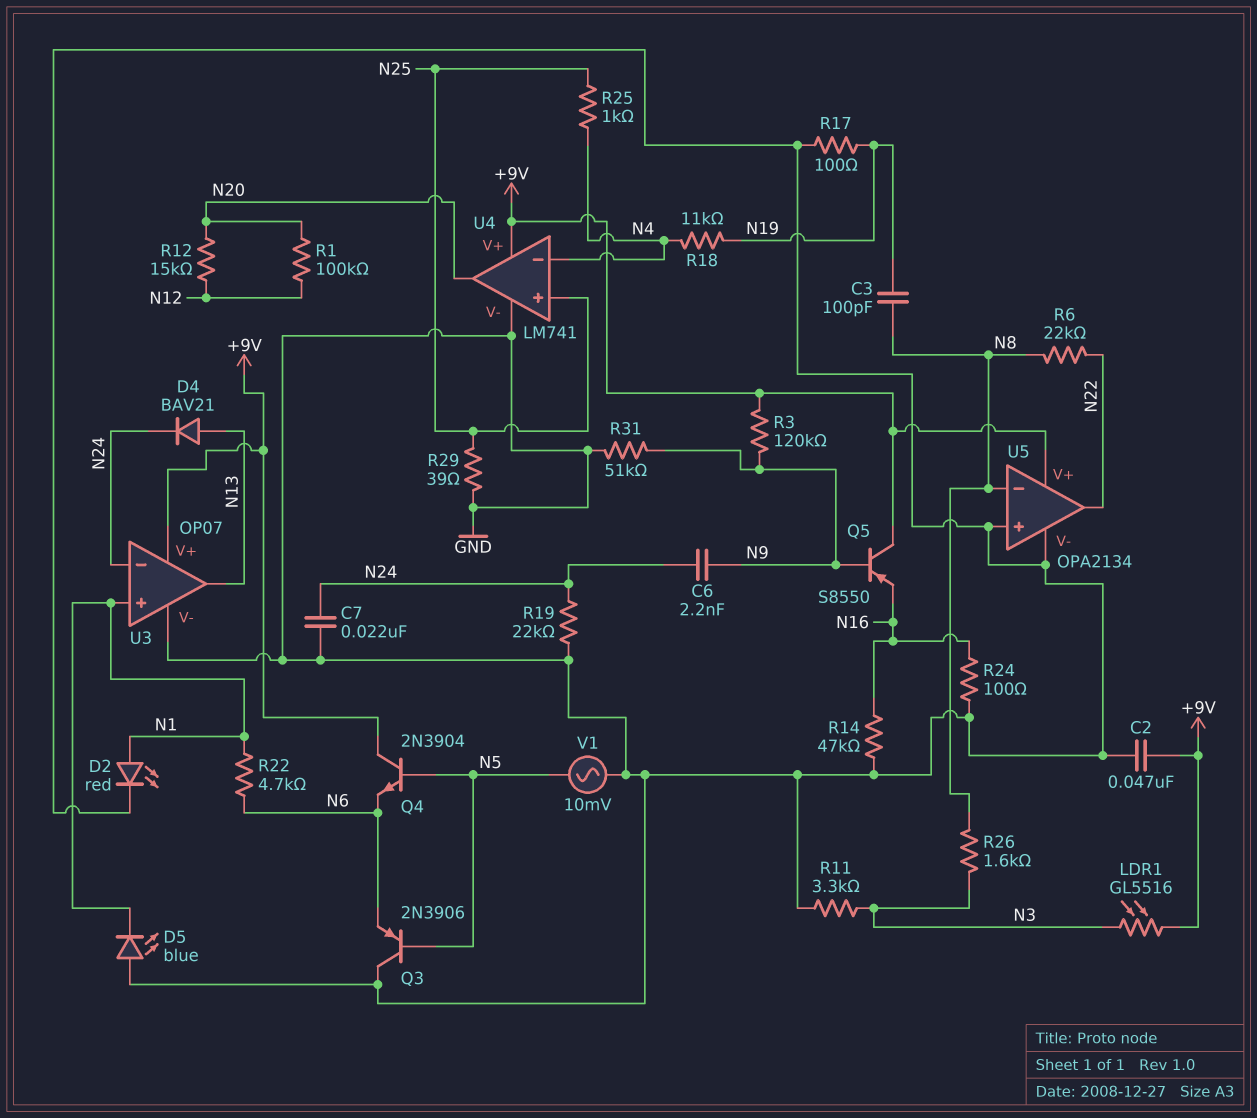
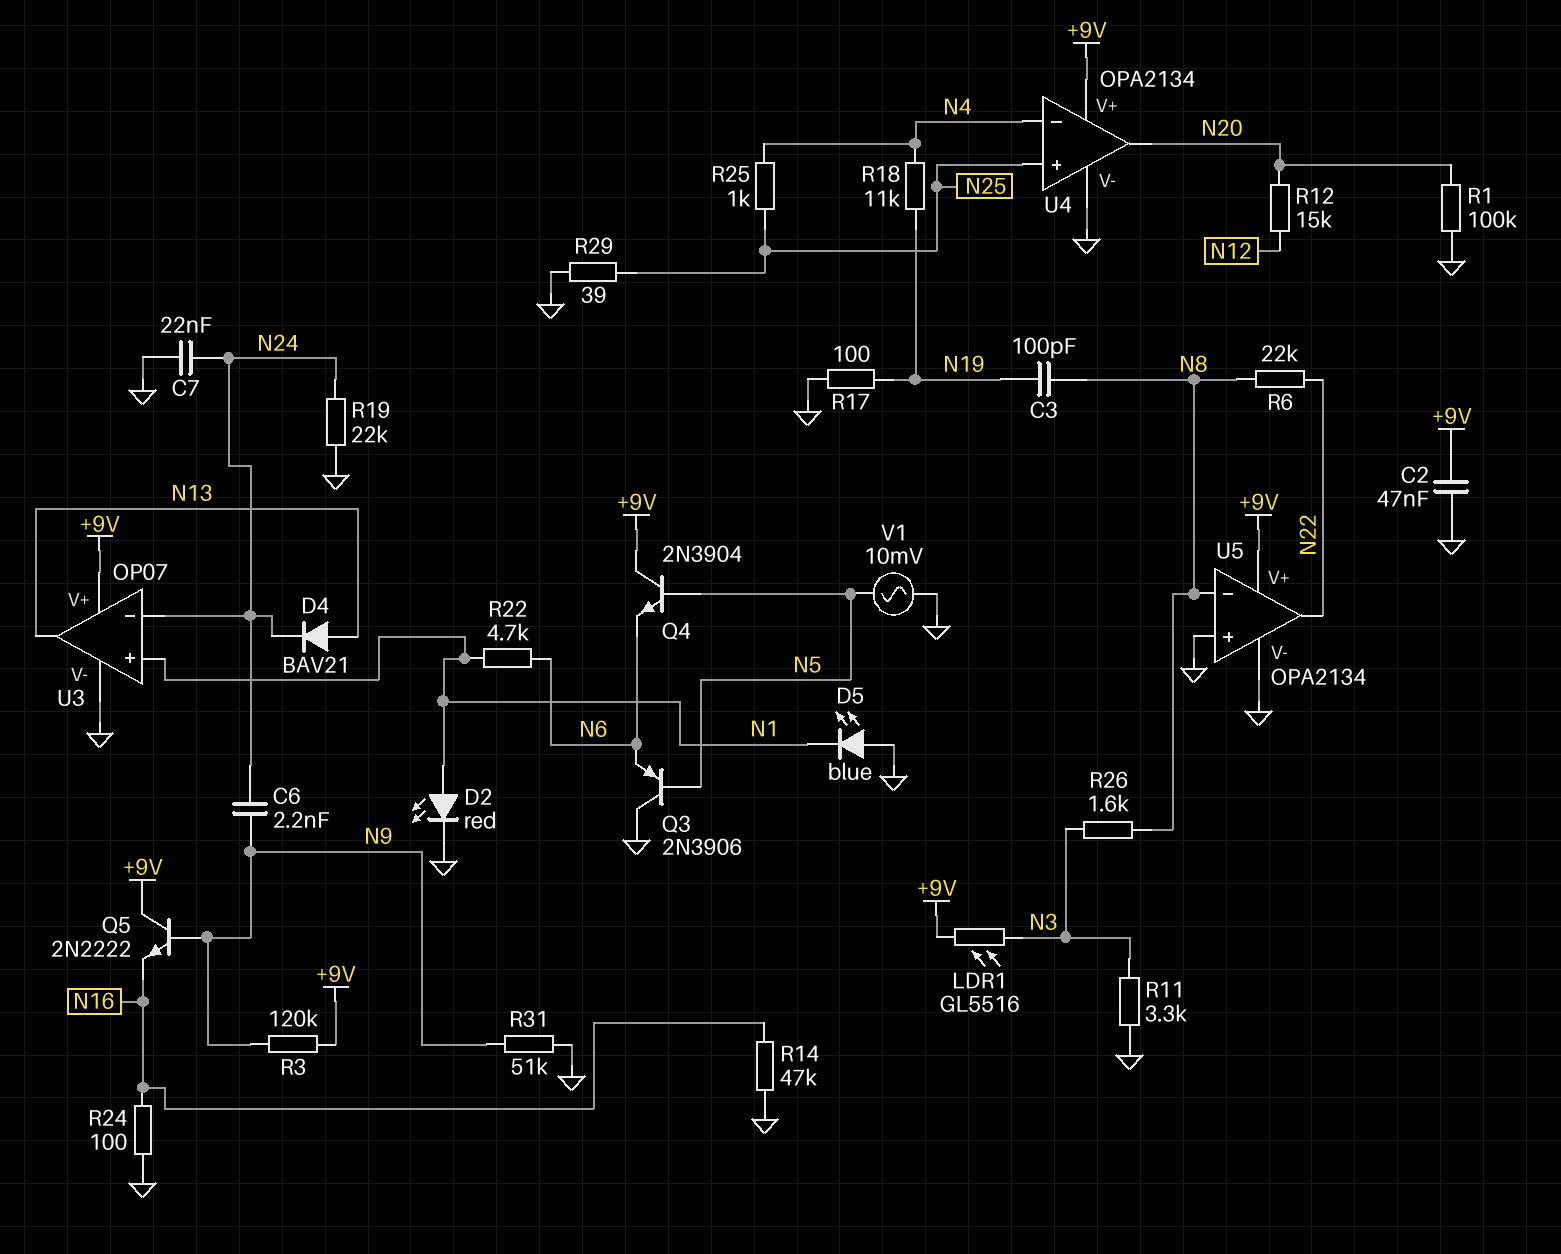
Q5: PNP S8550 (B N9, C +9V, E N16) -> NPN 2N2222 (B N9, C +9V, E N16)
R1: 100k (N12, N20) -> 100k (GND, N20)
U4: LM741 -> OPA2134

